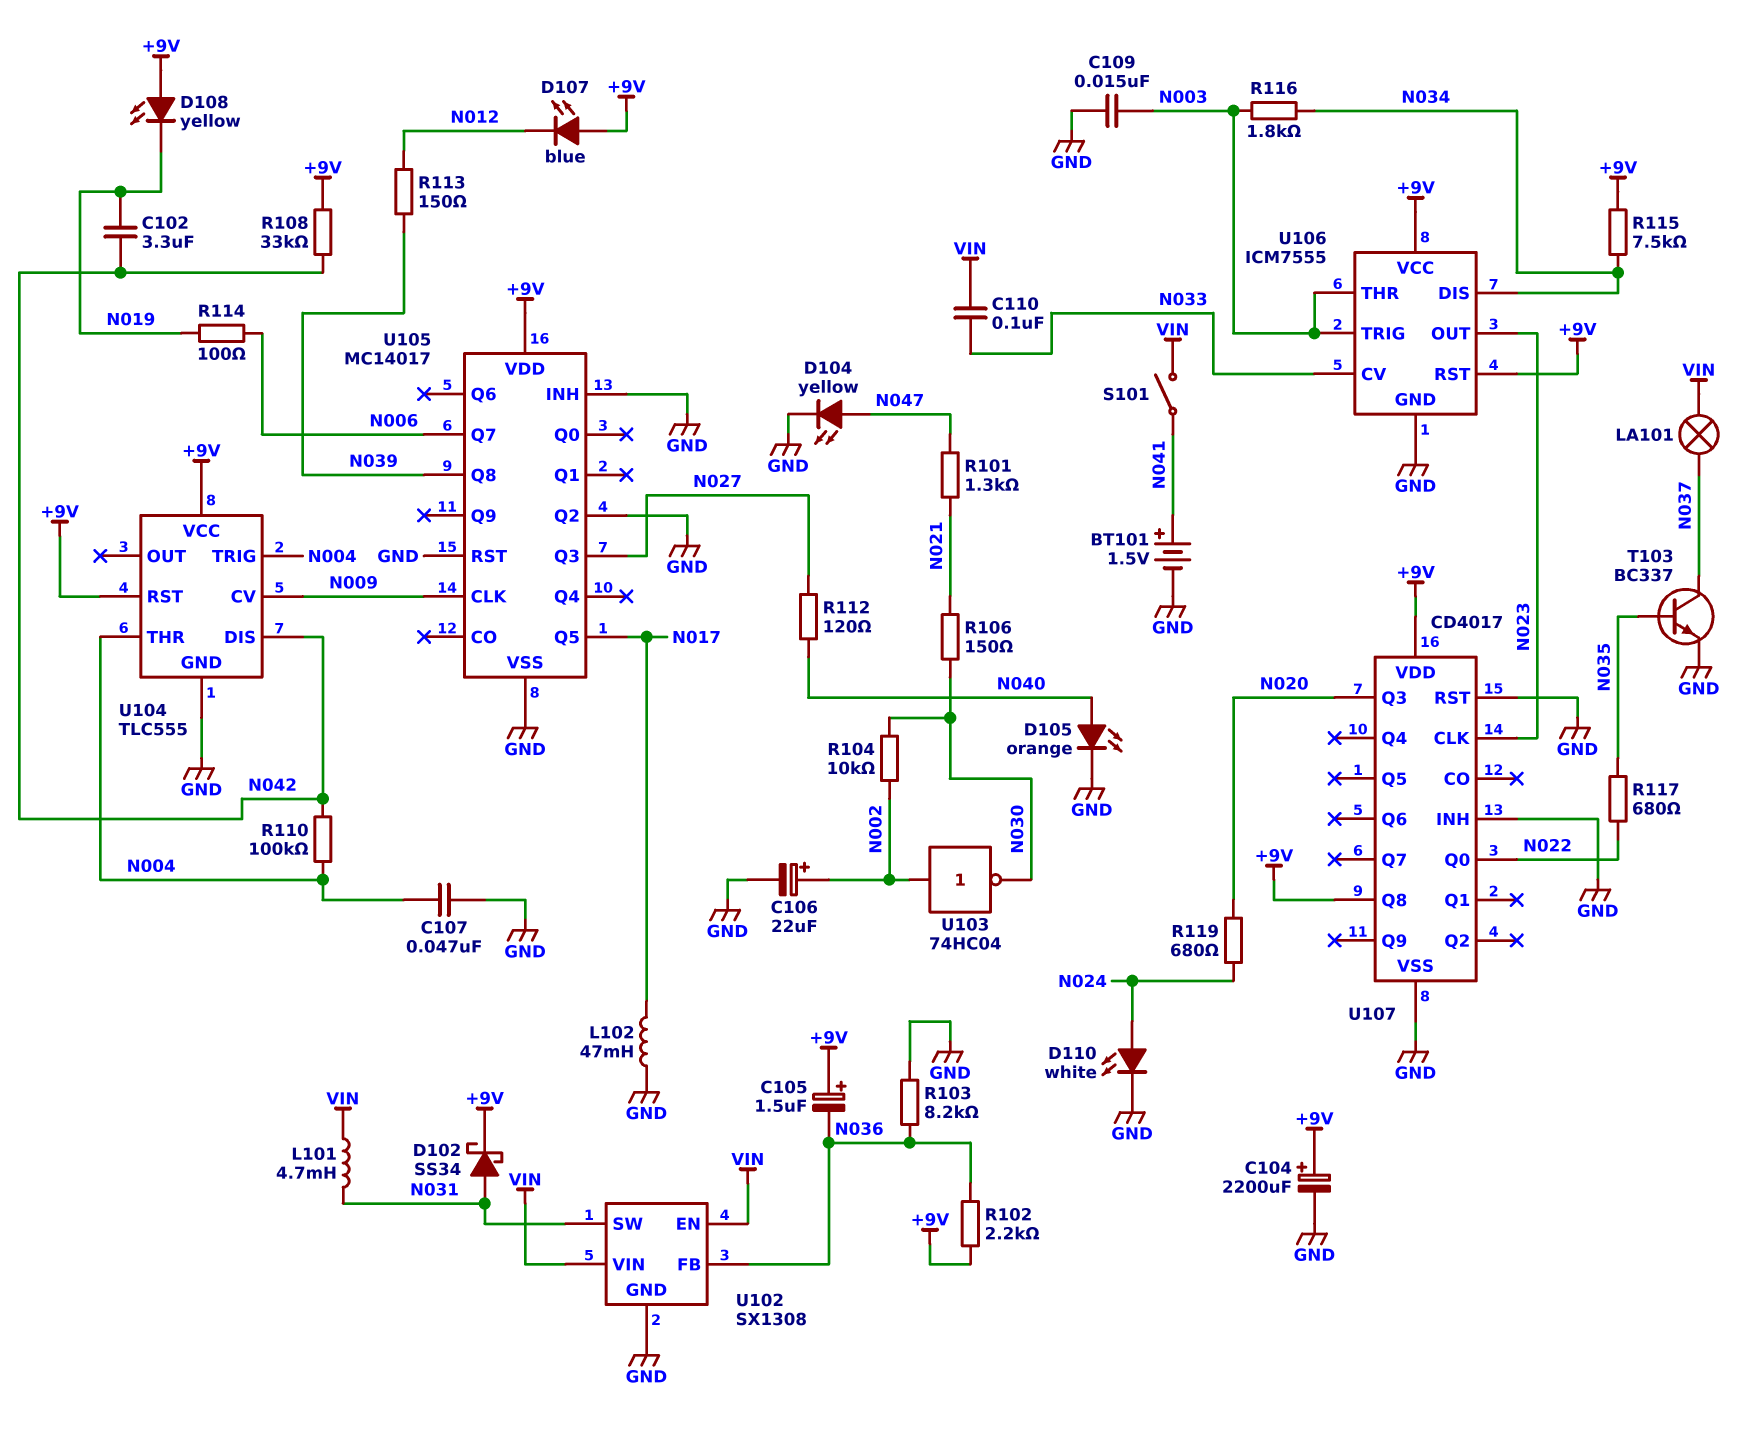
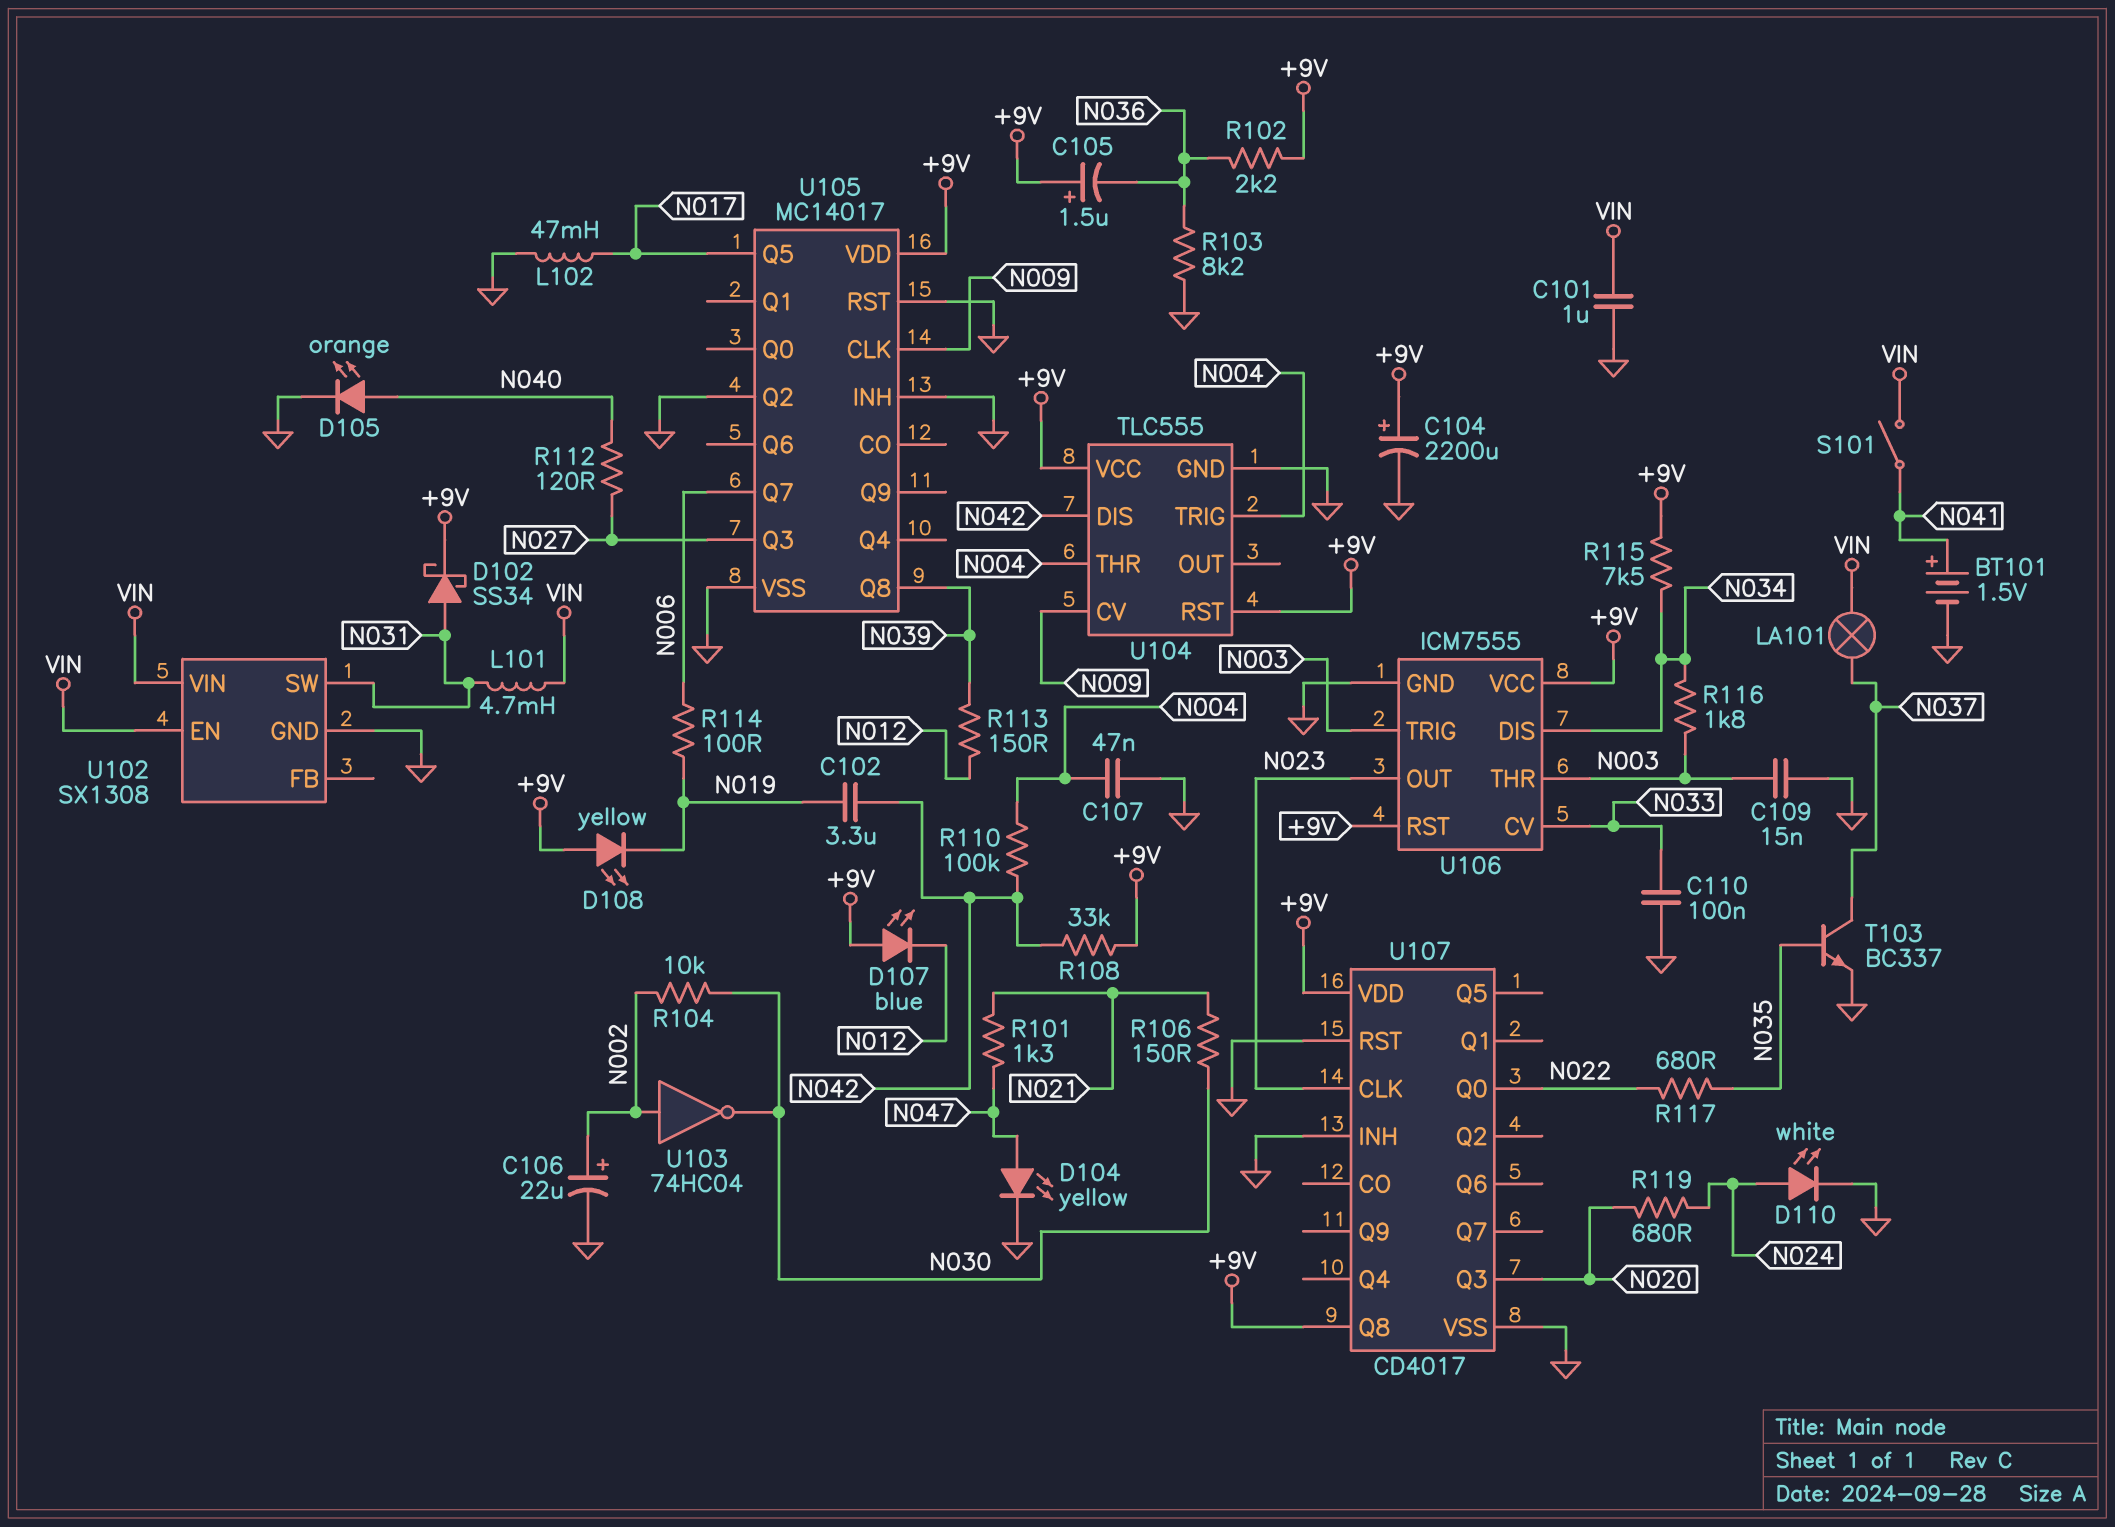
C101: none -> 1uF (GND, VIN)
C110: 100nF (N033, VIN) -> 100nF (GND, N033)
U102 pin FB: N036 -> none

